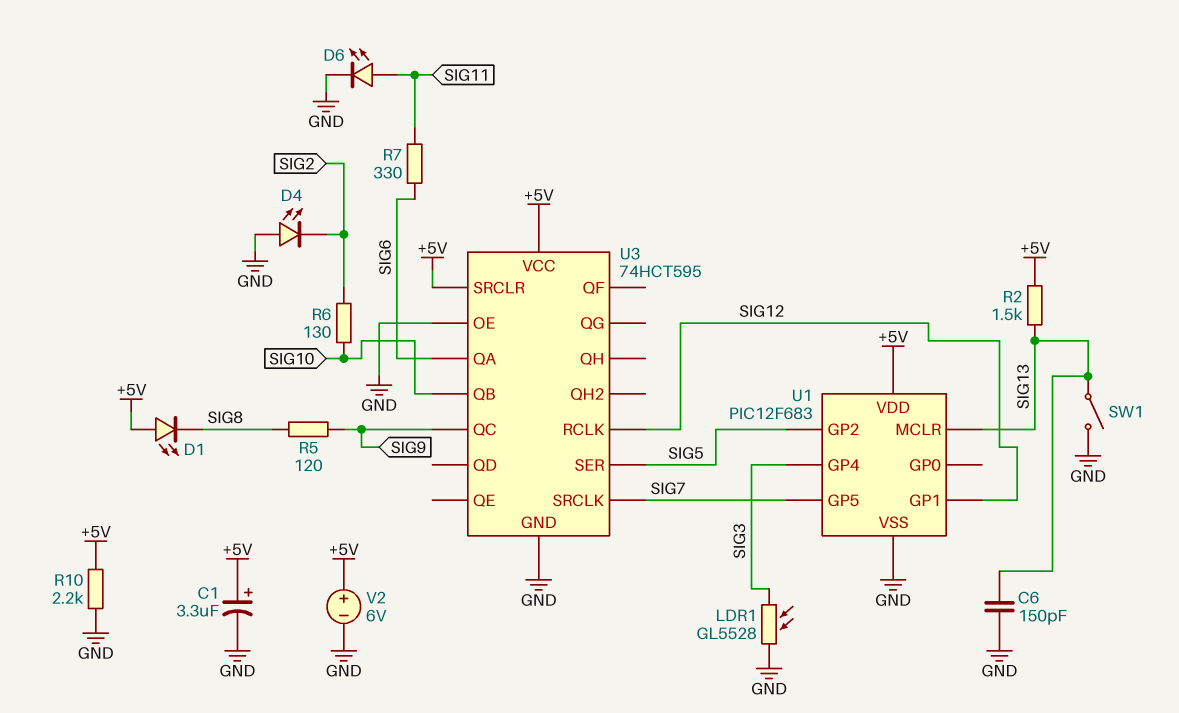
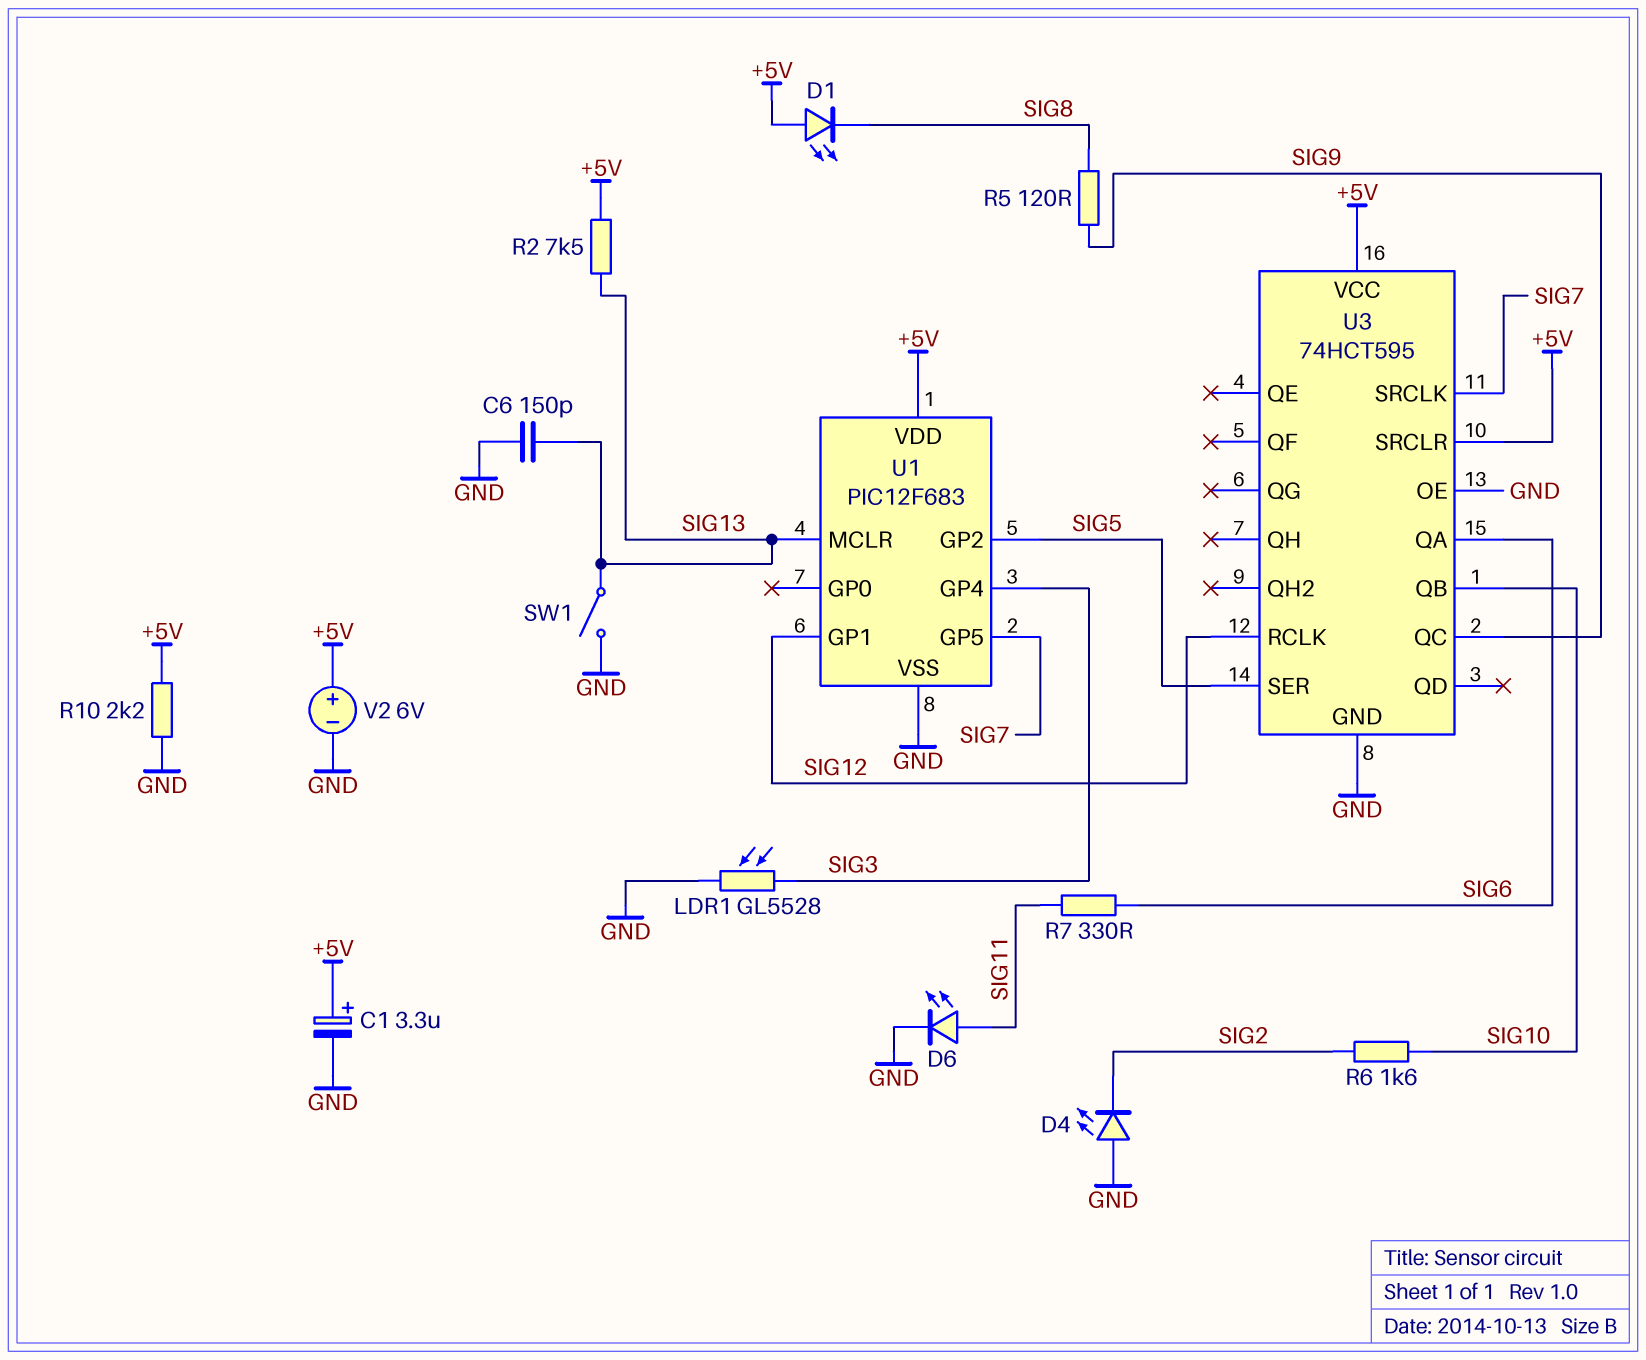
R2: 1.5k (+5V, SIG13) -> 7.5k (+5V, SIG13)
R6: 130 (SIG2, SIG10) -> 1.6k (SIG2, SIG10)

